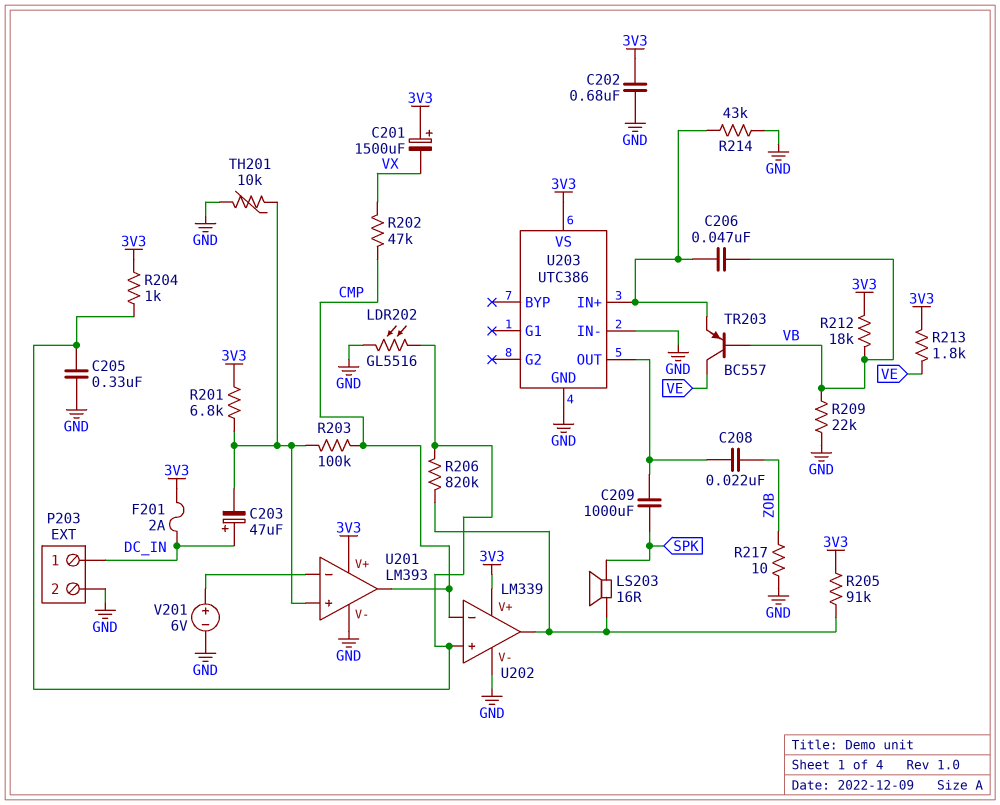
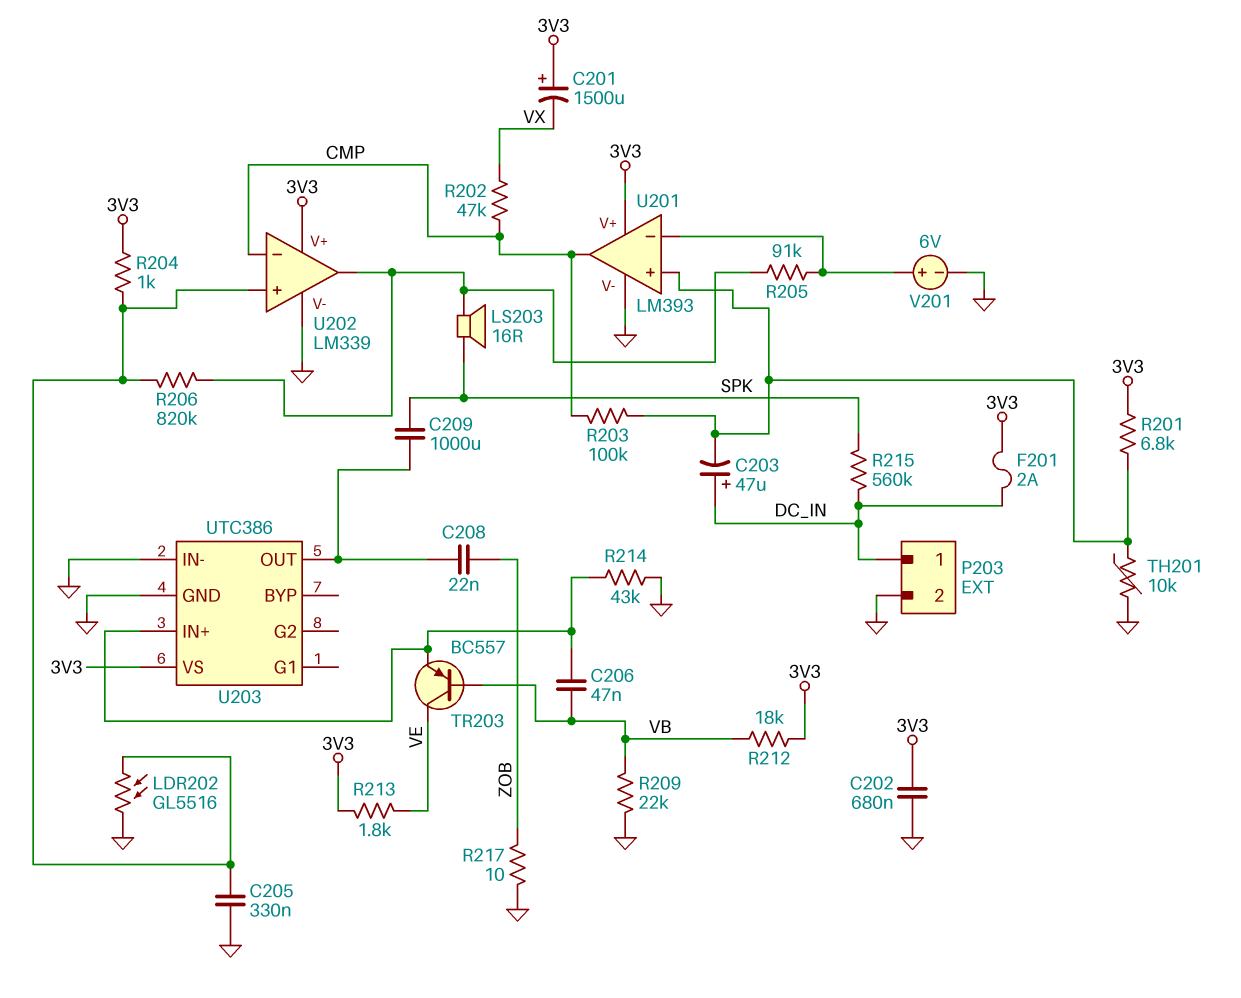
R205: 91k (3V3, U202/out) -> 91k (U201/in-, U202/out)
R215: none -> 560k (DC_IN, SPK)

